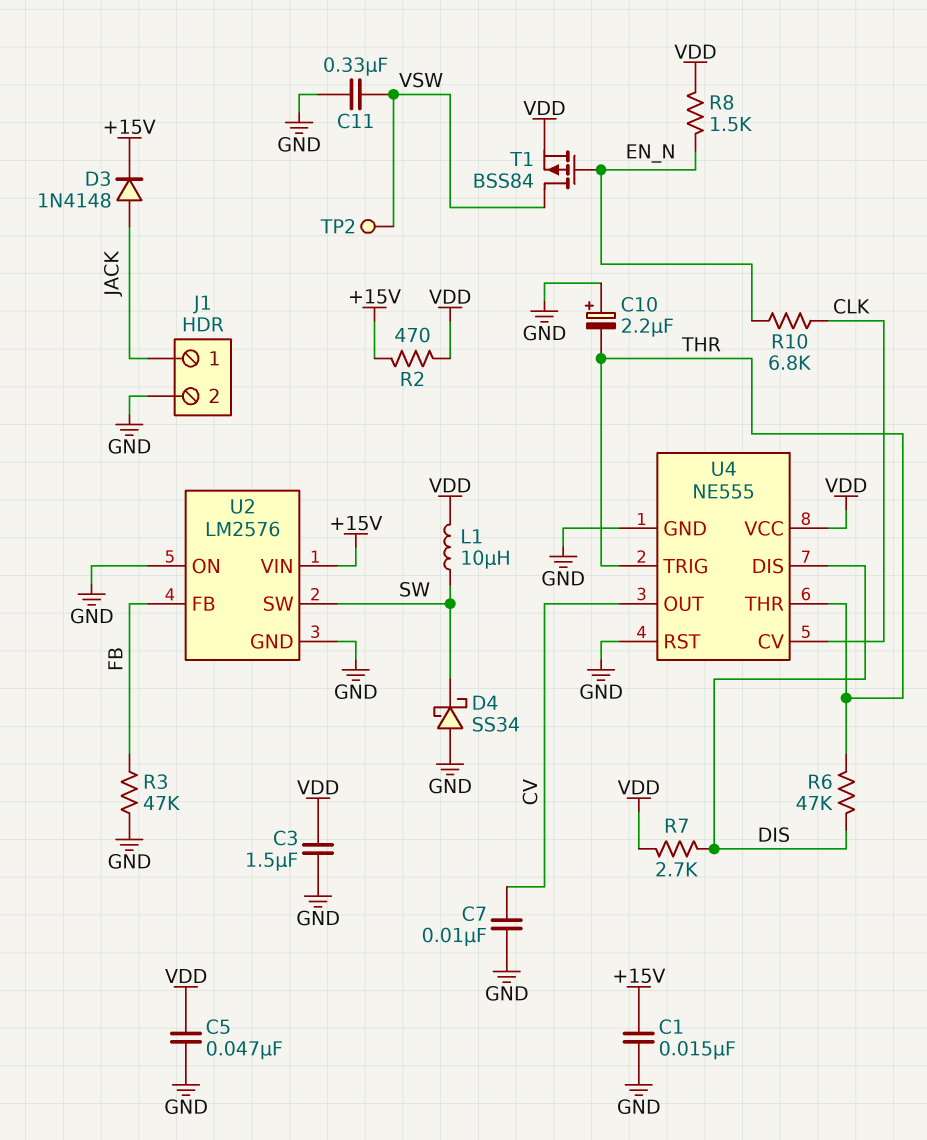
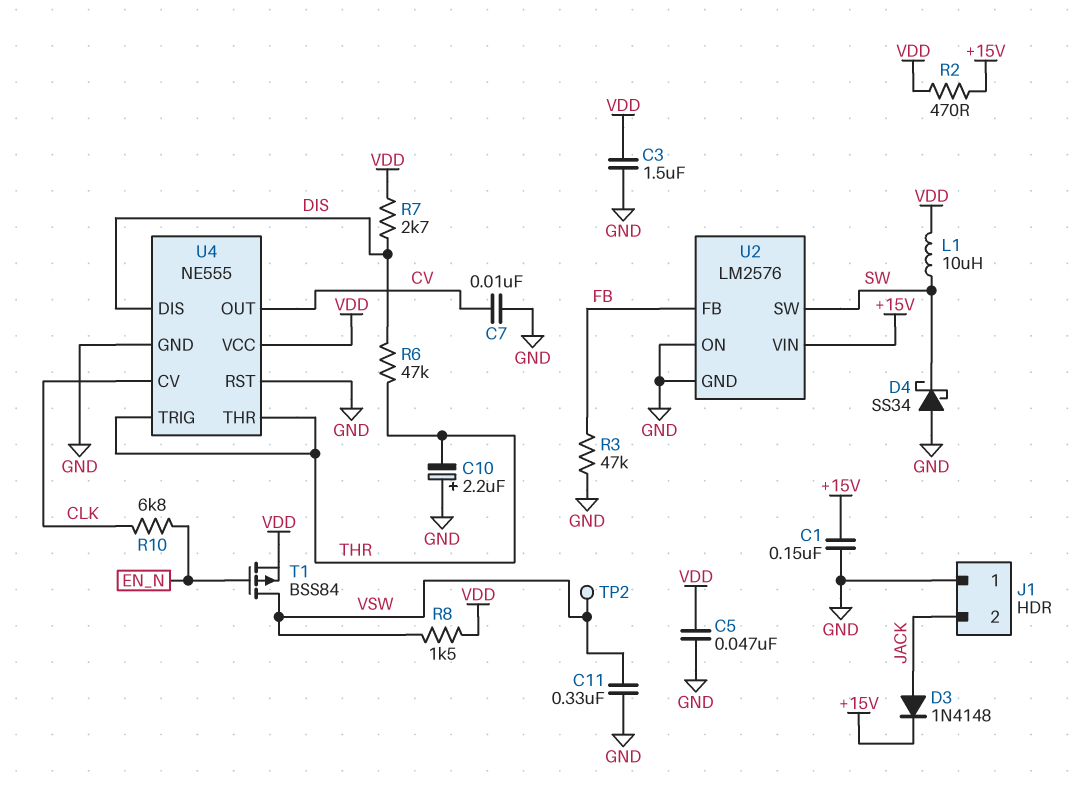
C1: 15nF (+15V, GND) -> 150nF (+15V, GND)
J1 pin 1: JACK -> GND
J1 pin 2: GND -> JACK
R8: 1.5k (EN_N, VDD) -> 1.5k (VDD, VSW)

